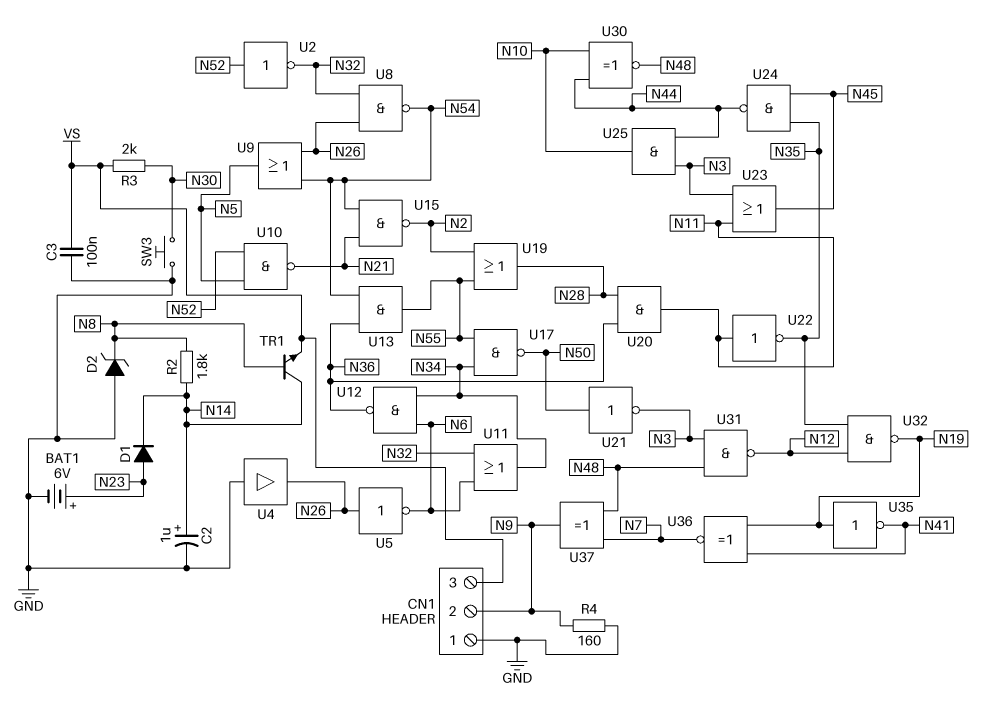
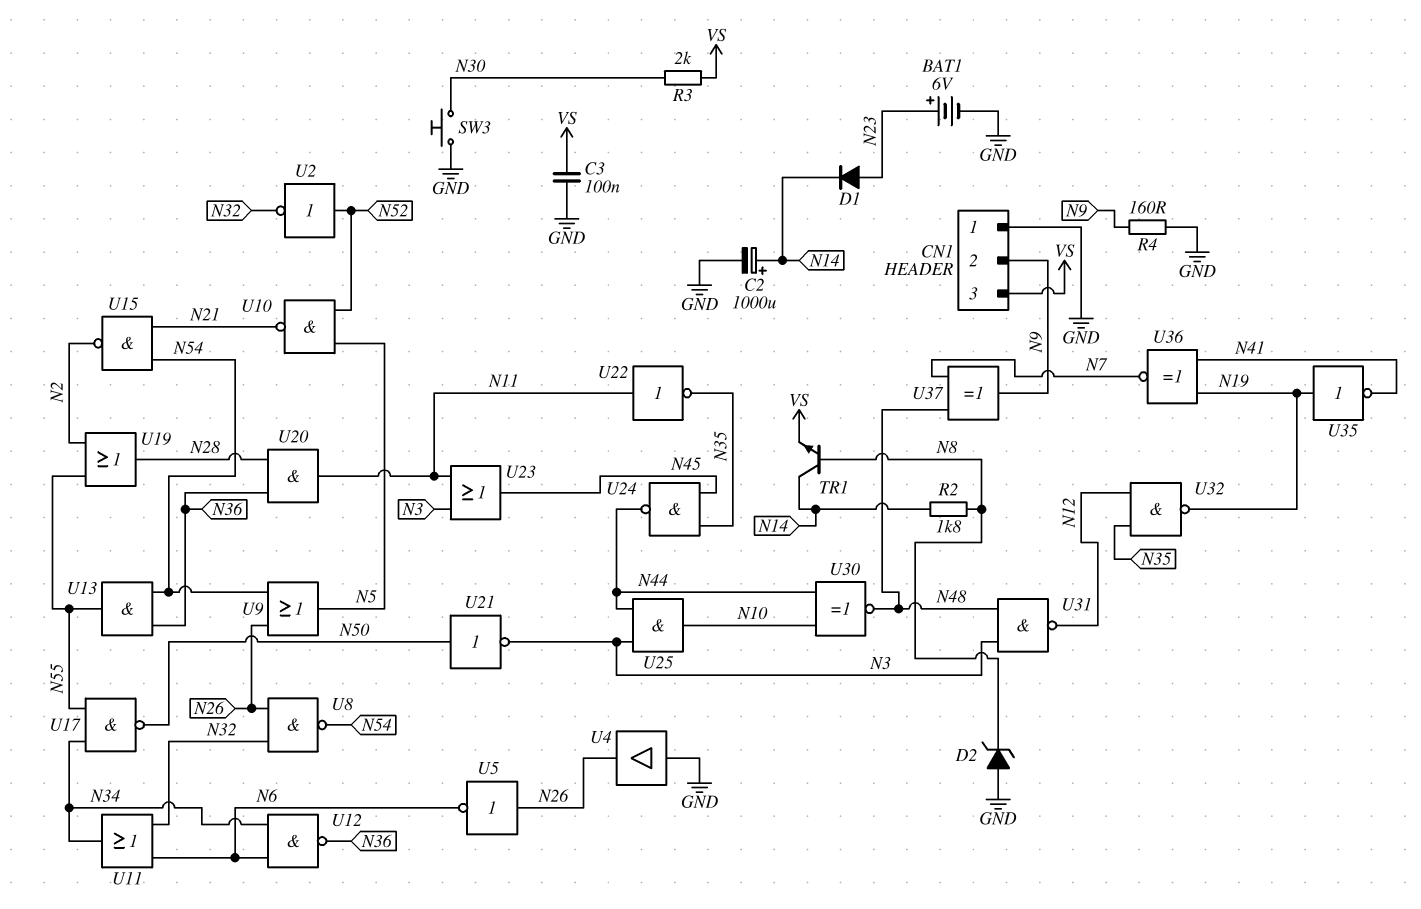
C2: 1uF (plus N14, minus GND) -> 1000uF (plus N14, minus GND)

